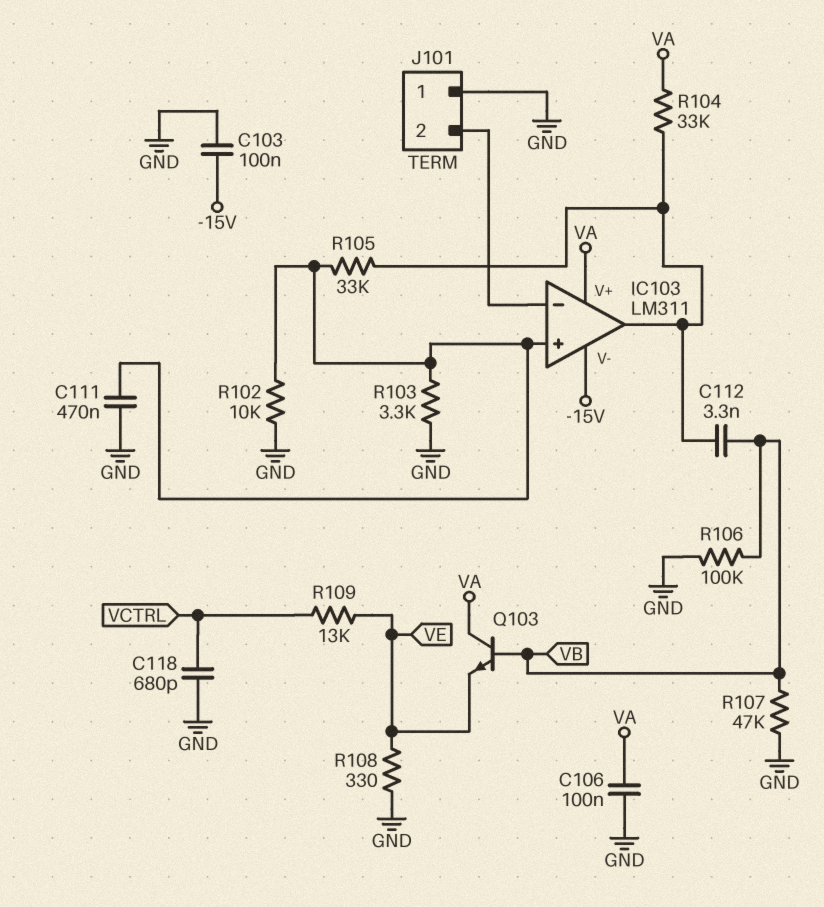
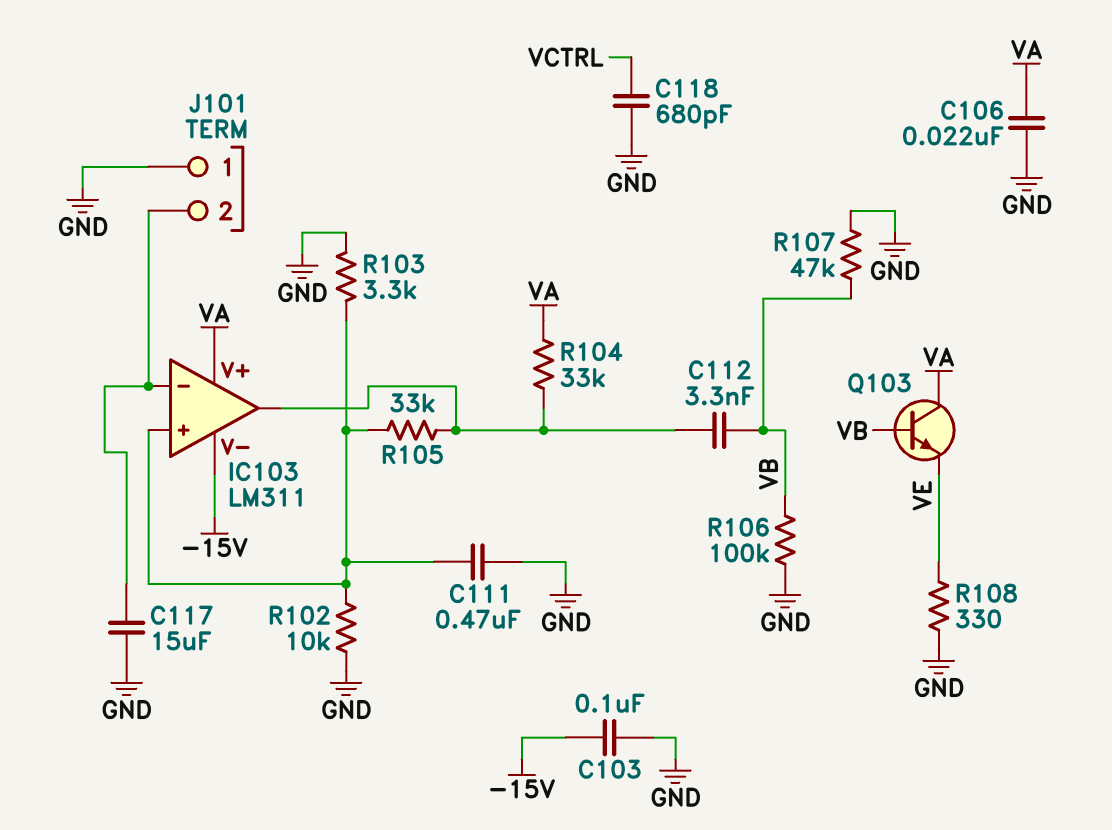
C106: 100nF (GND, VA) -> 22nF (GND, VA)
C117: none -> 15uF (GND, IC103/in-)
R109: 13k (VCTRL, VE) -> none

